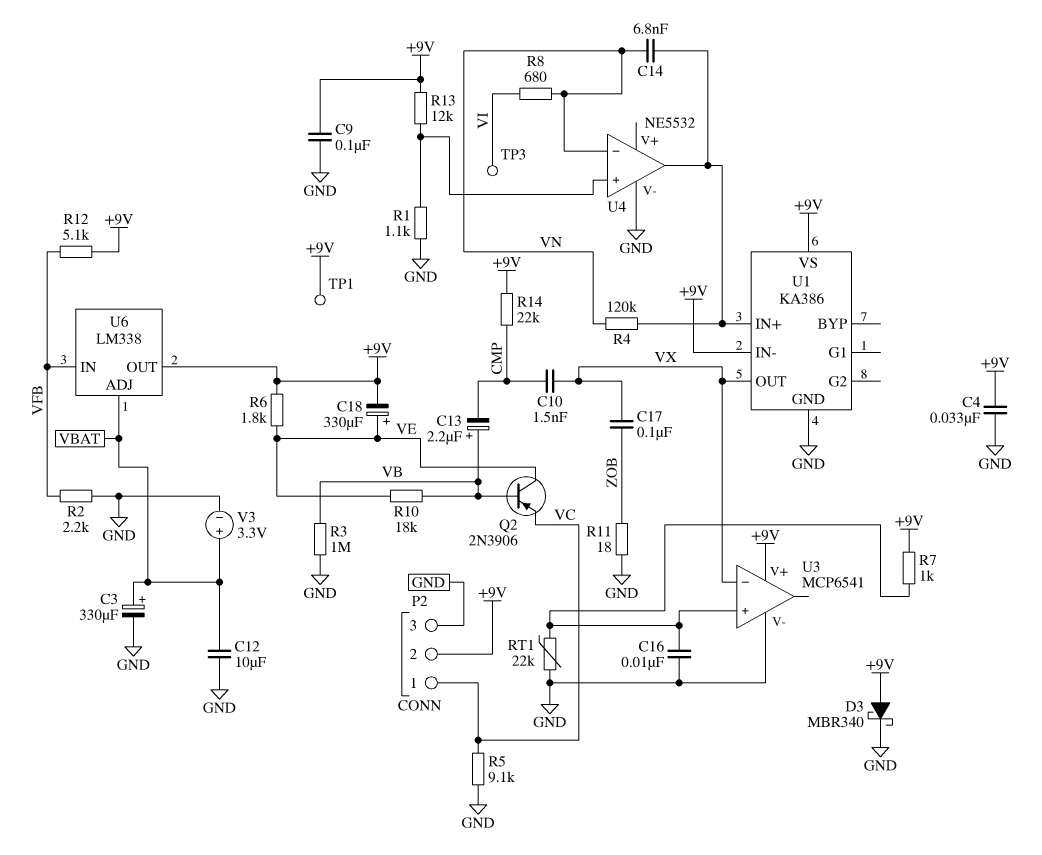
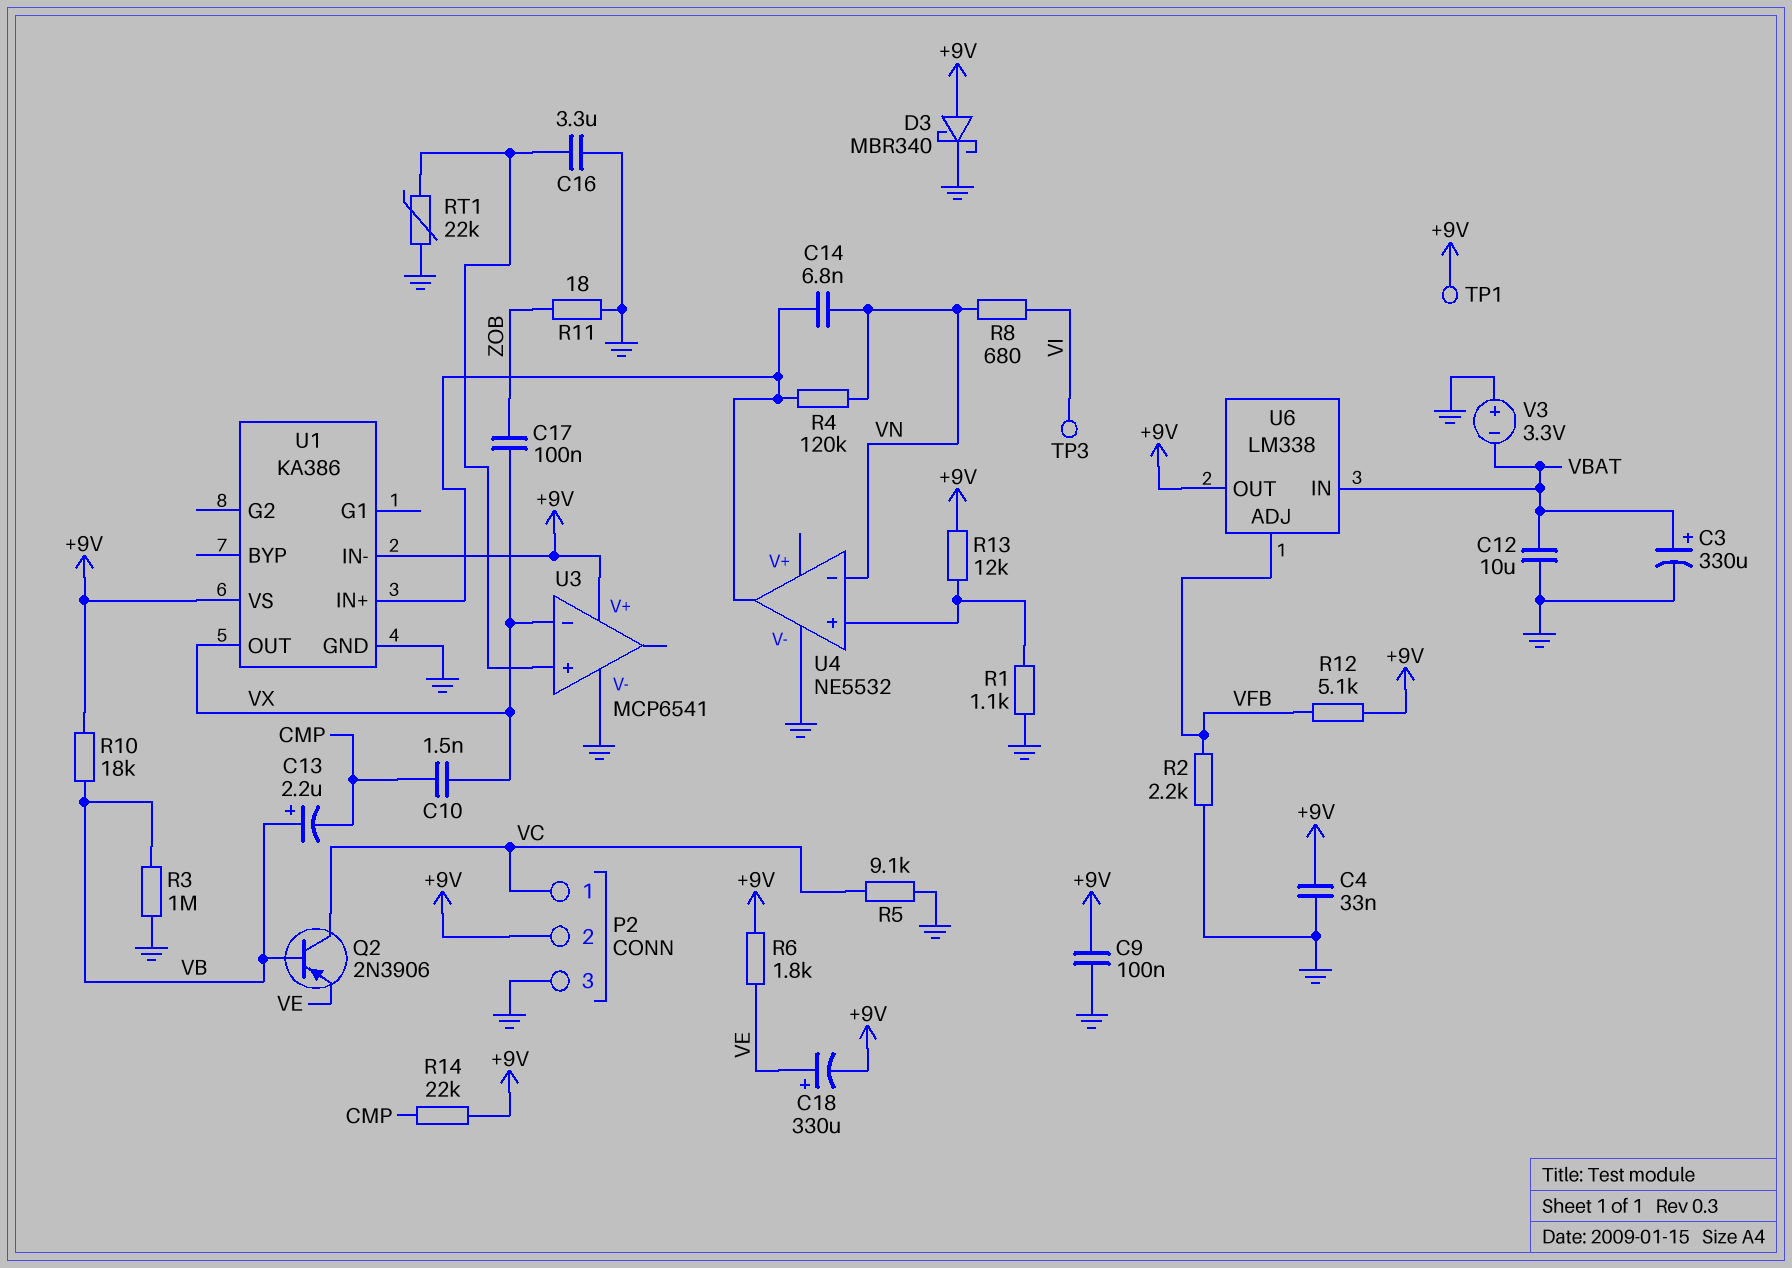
C16: 10nF (GND, U3/in+) -> 3.3uF (GND, U3/in+)
Q2: PNP 2N3906 (B VB, C VE, E VC) -> PNP 2N3906 (B VB, C VC, E VE)
R7: 1k (+9V, U3/in+) -> none
R10: 18k (VB, VE) -> 18k (+9V, VB)
U6 pin ADJ: VBAT -> VFB
U6 pin IN: VFB -> VBAT
V3: 3.3V (plus VBAT, minus GND) -> 3.3V (plus GND, minus VBAT)

